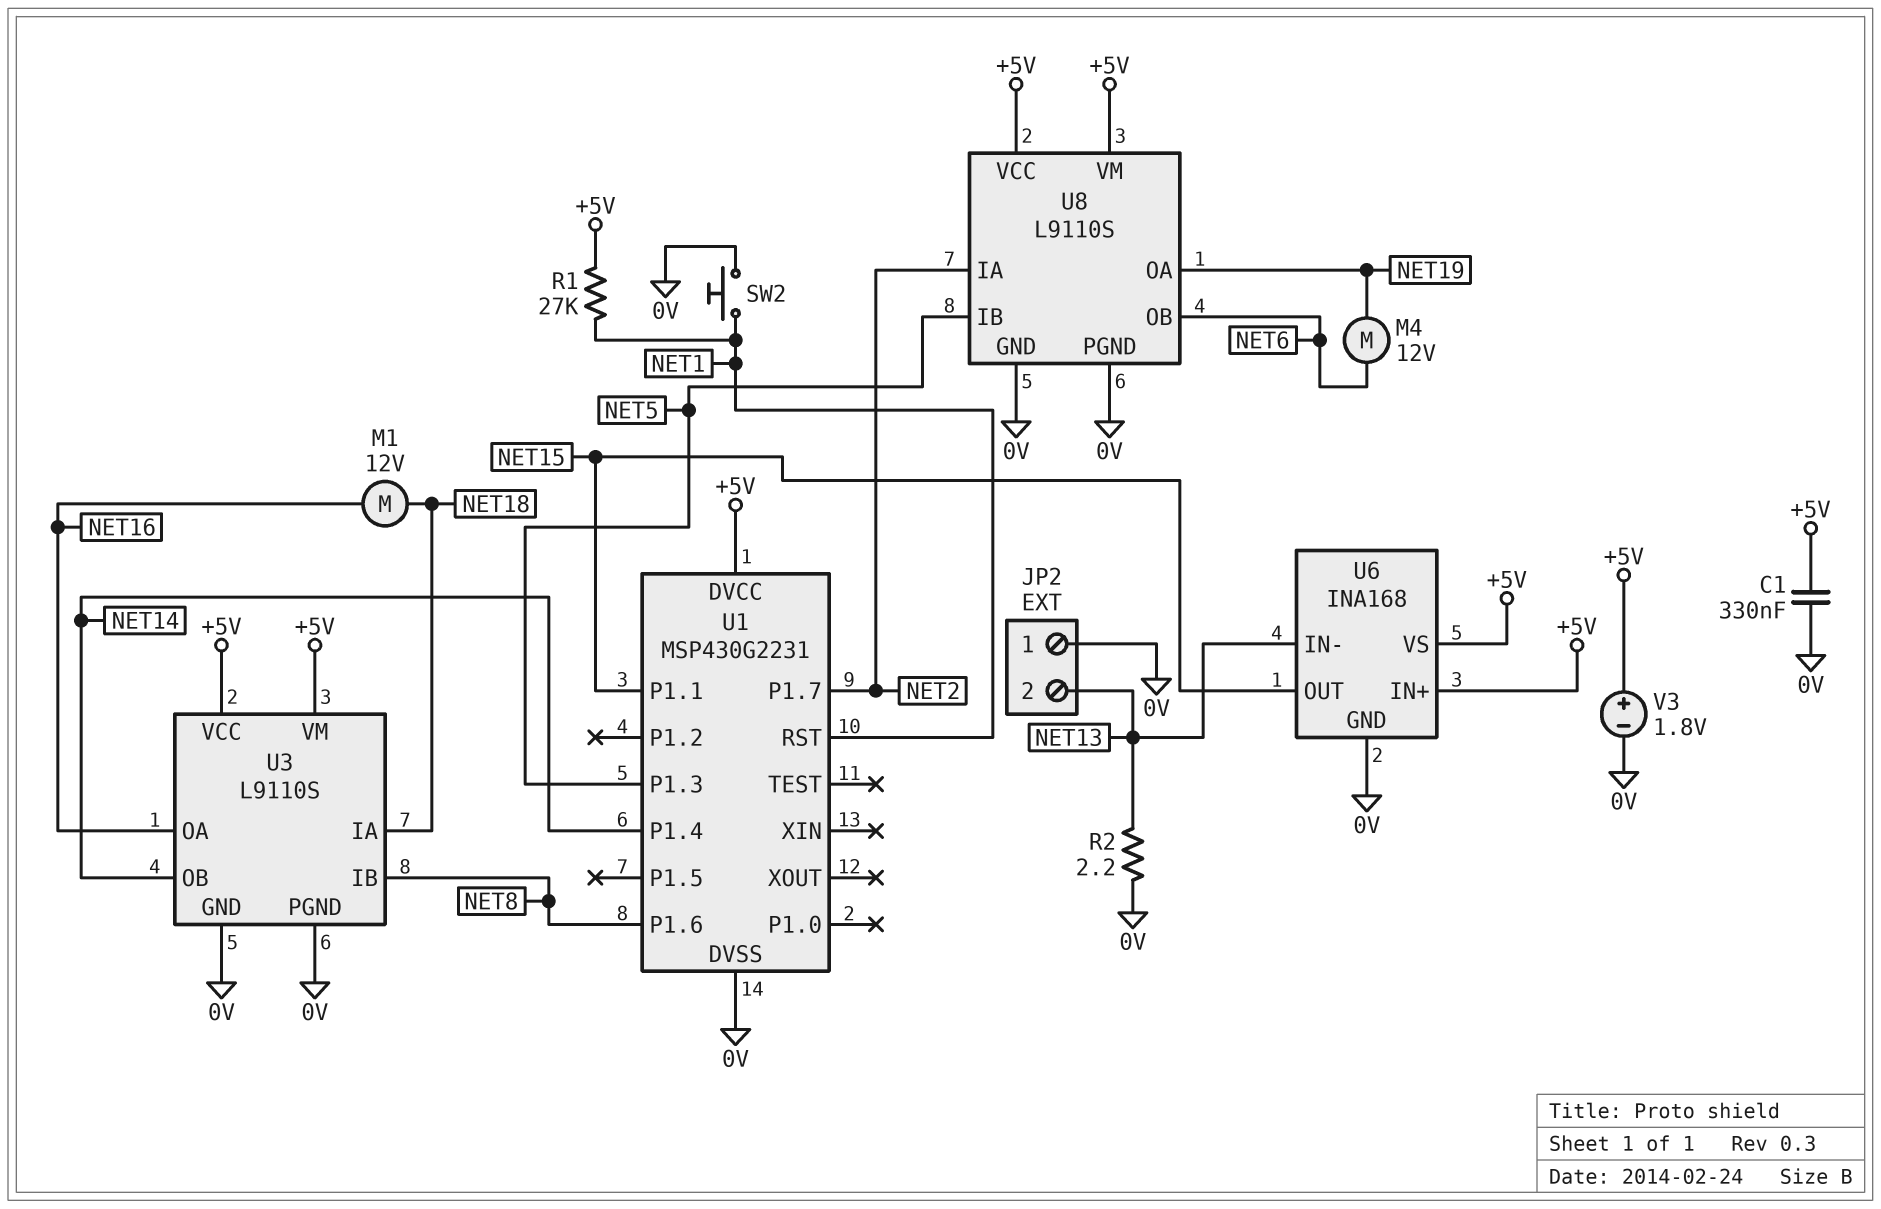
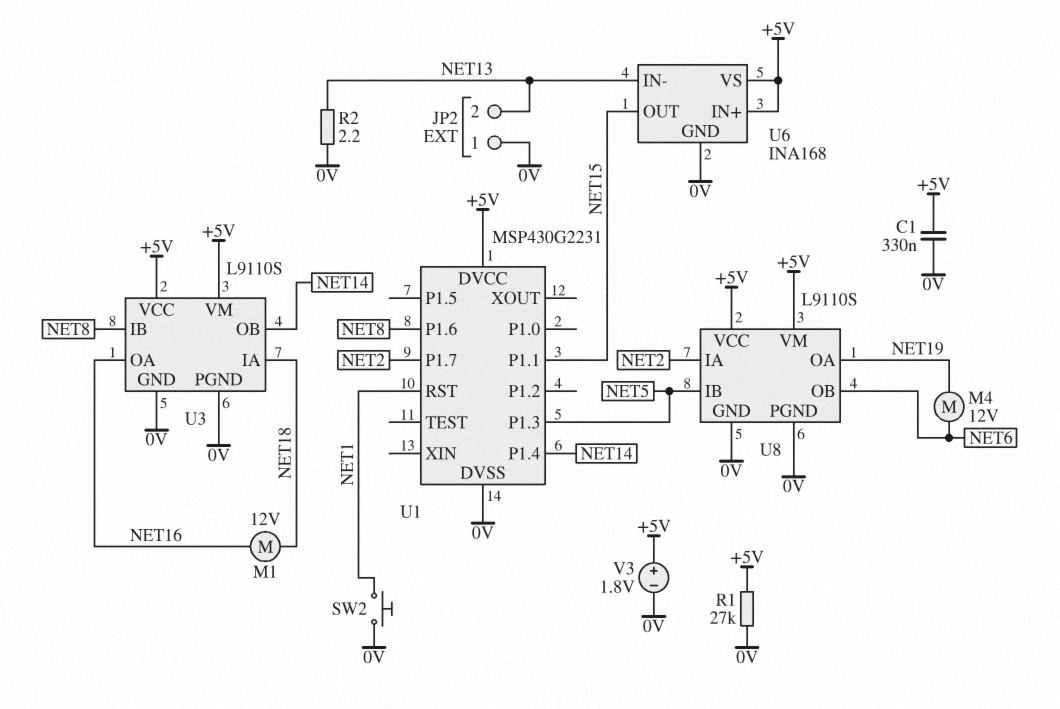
R1: 27k (+5V, NET1) -> 27k (+5V, 0V)

